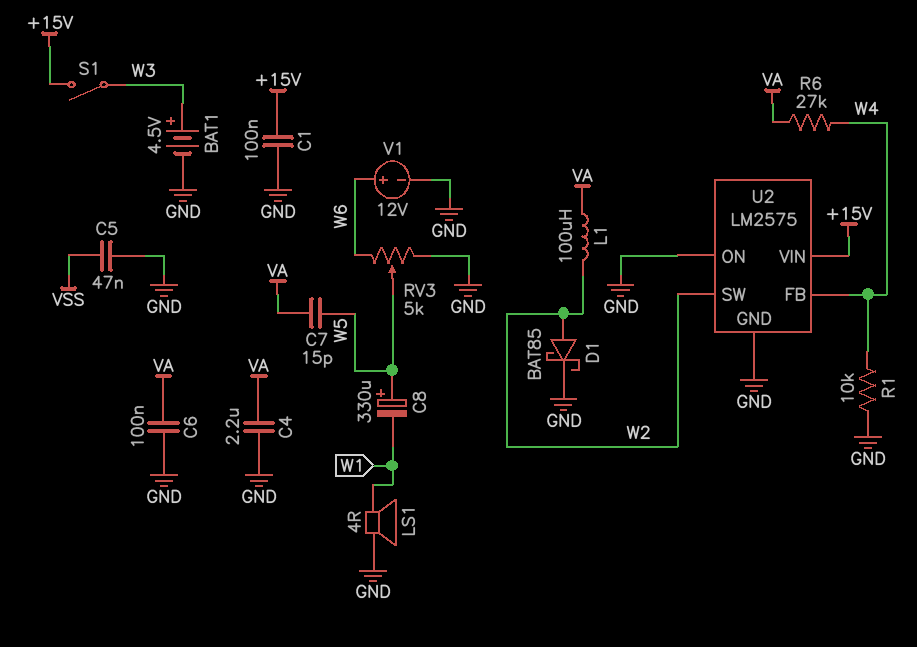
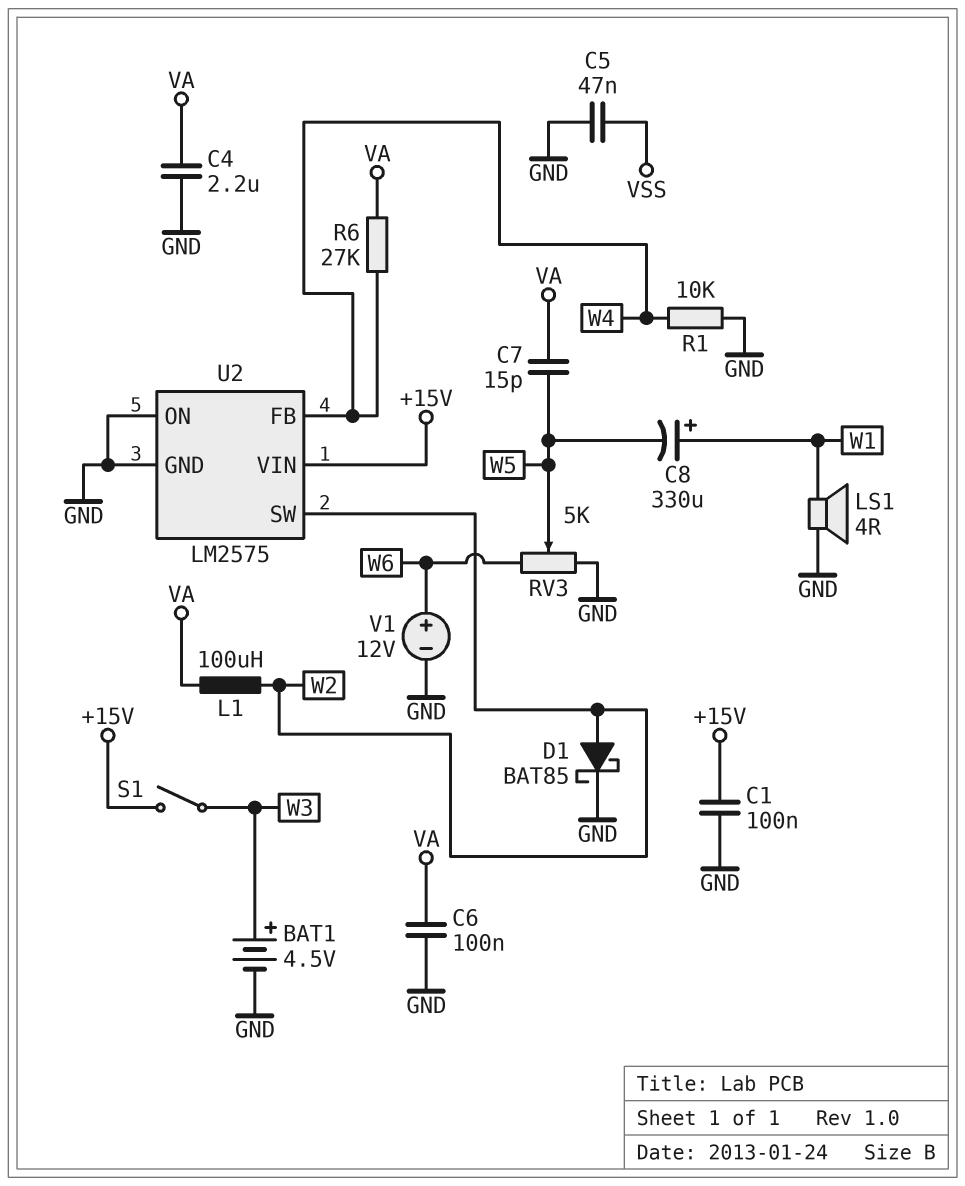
C8: 330uF (plus W5, minus W1) -> 330uF (plus W1, minus W5)

